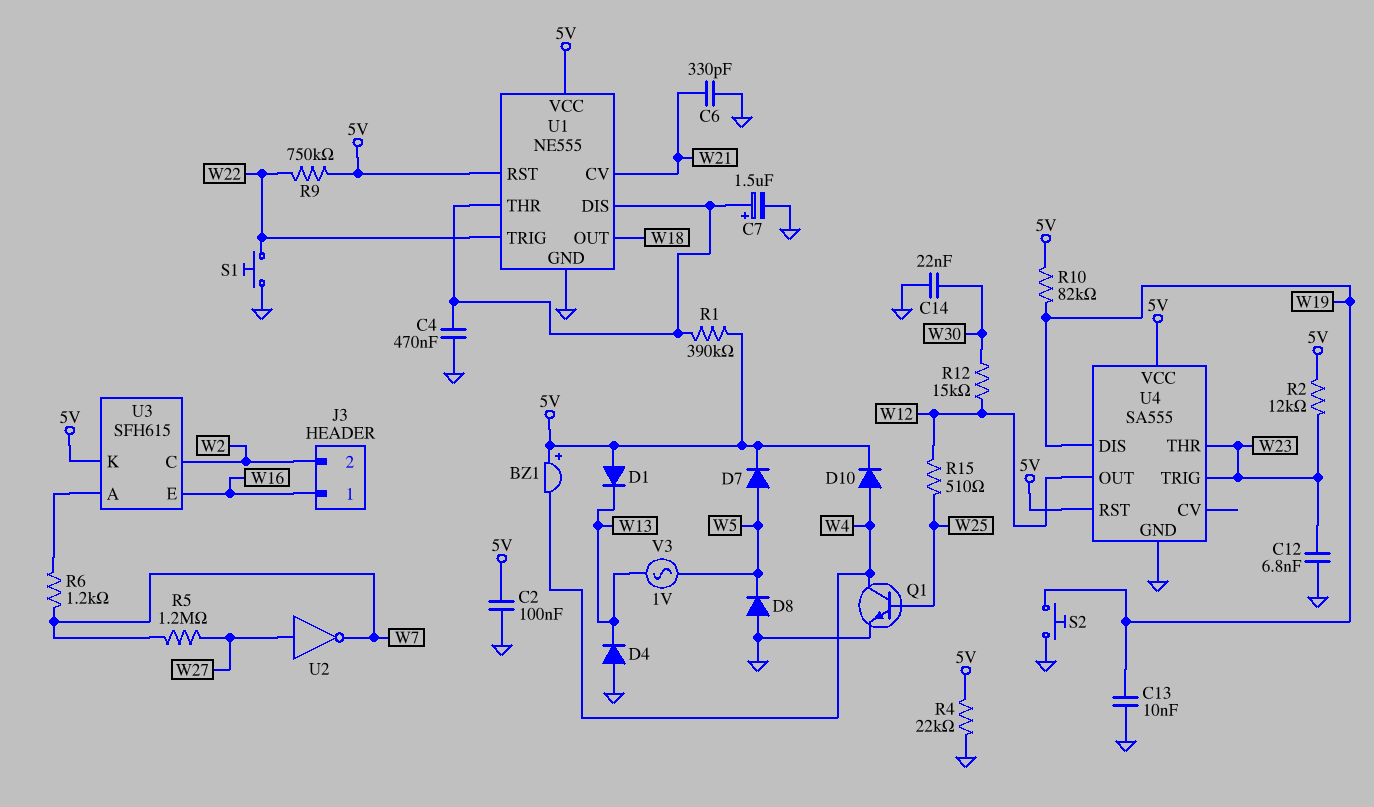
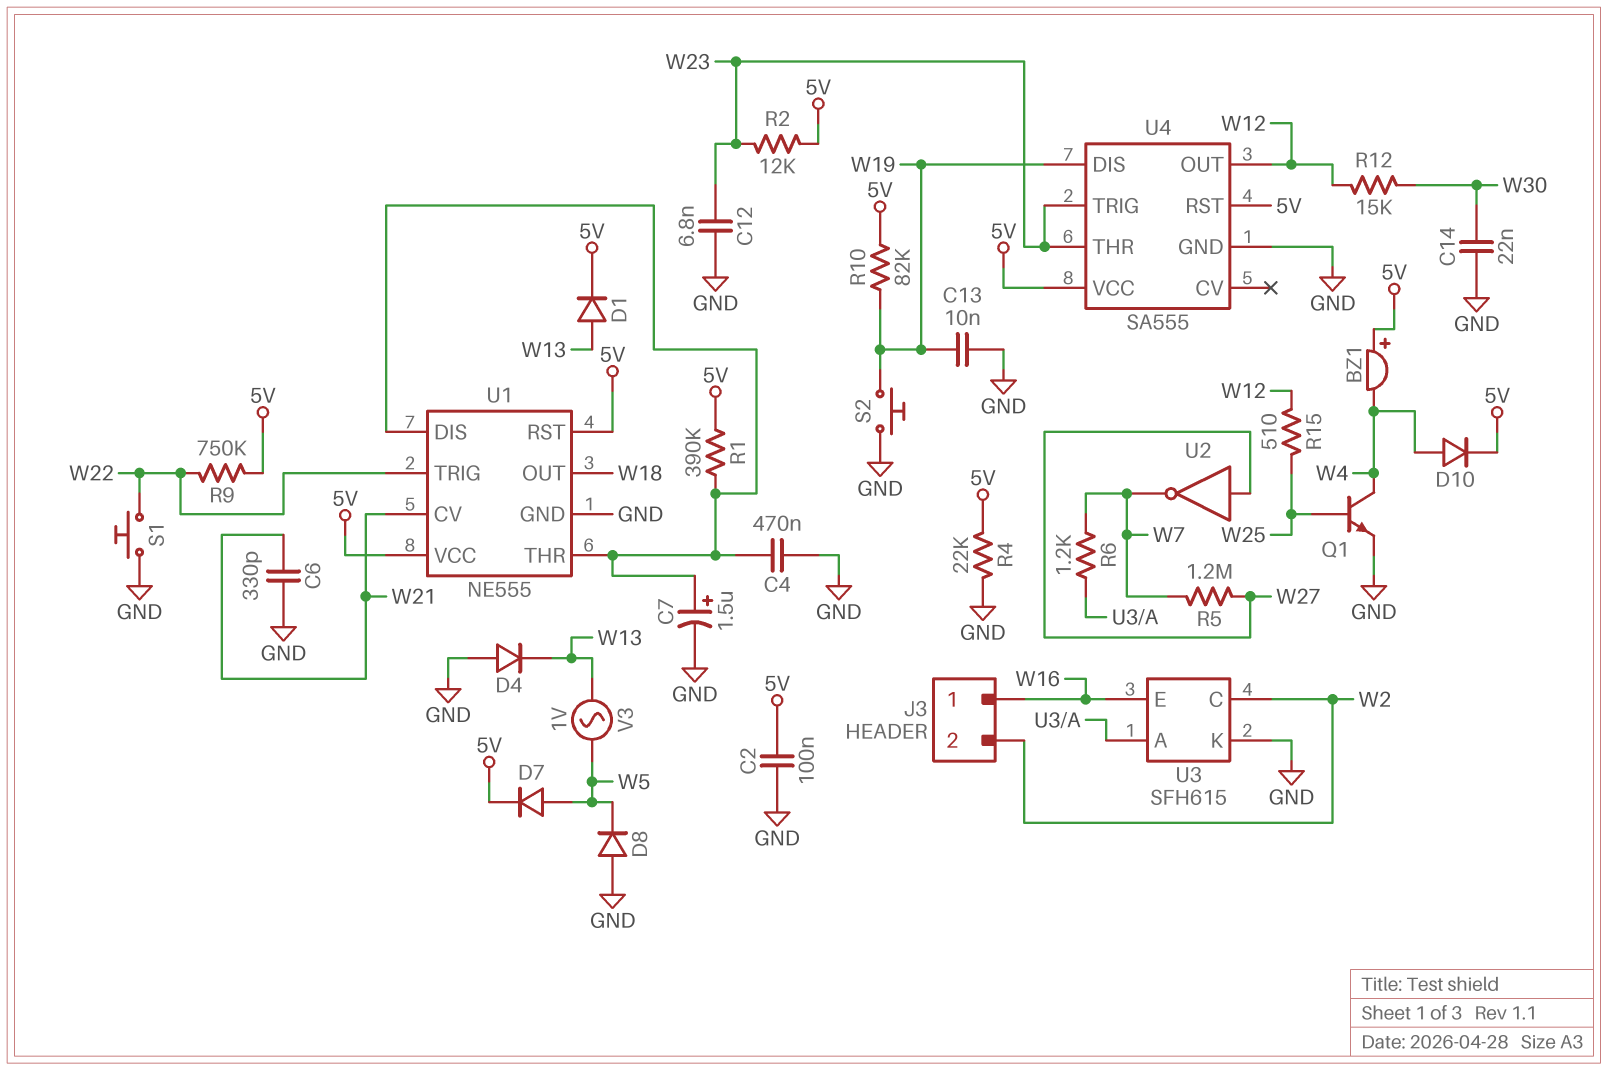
D1: diode (A 5V, K W13) -> diode (A W13, K 5V)
U3 pin K: 5V -> GND

